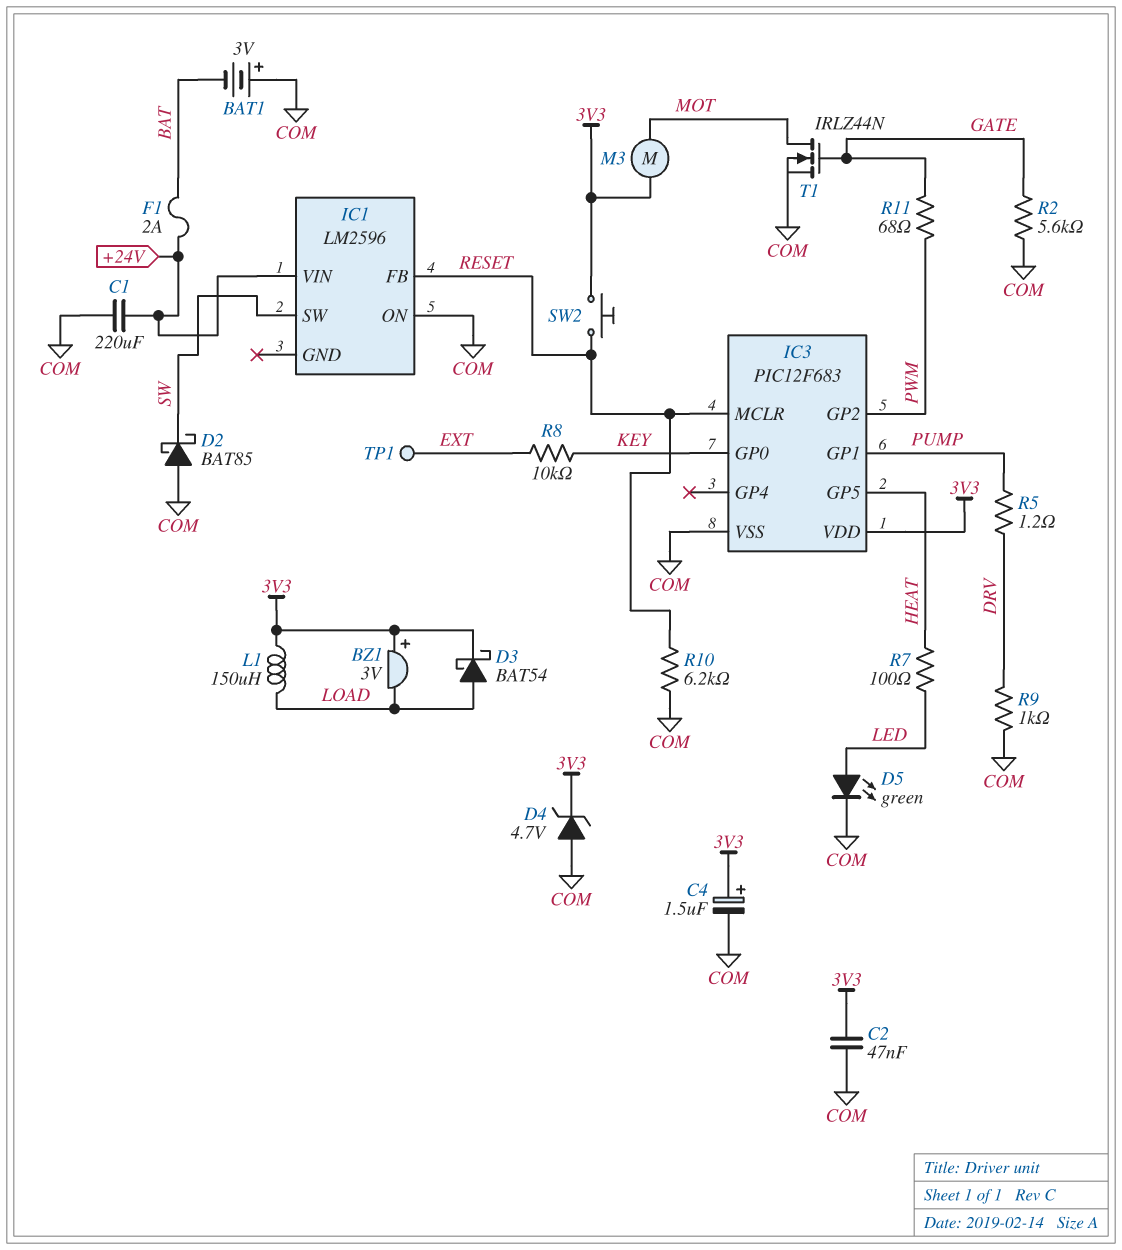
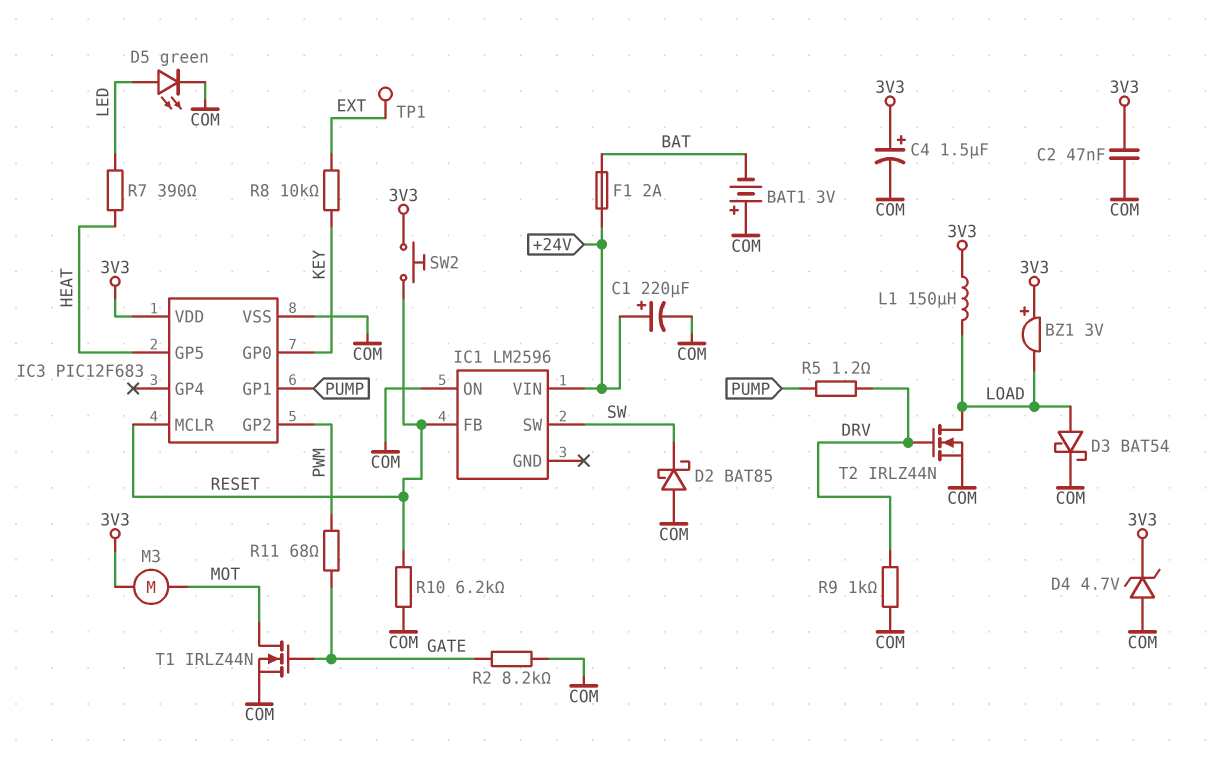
C1: 220uF (+24V, COM) -> 220uF (plus +24V, minus COM)
D3: schottky BAT54 (A LOAD, K 3V3) -> schottky BAT54 (A LOAD, K COM)
R2: 5.6k (COM, GATE) -> 8.2k (COM, GATE)
R7: 100 (HEAT, LED) -> 390 (HEAT, LED)
T2: none -> NMOS IRLZ44N (G DRV, D LOAD, S COM)

